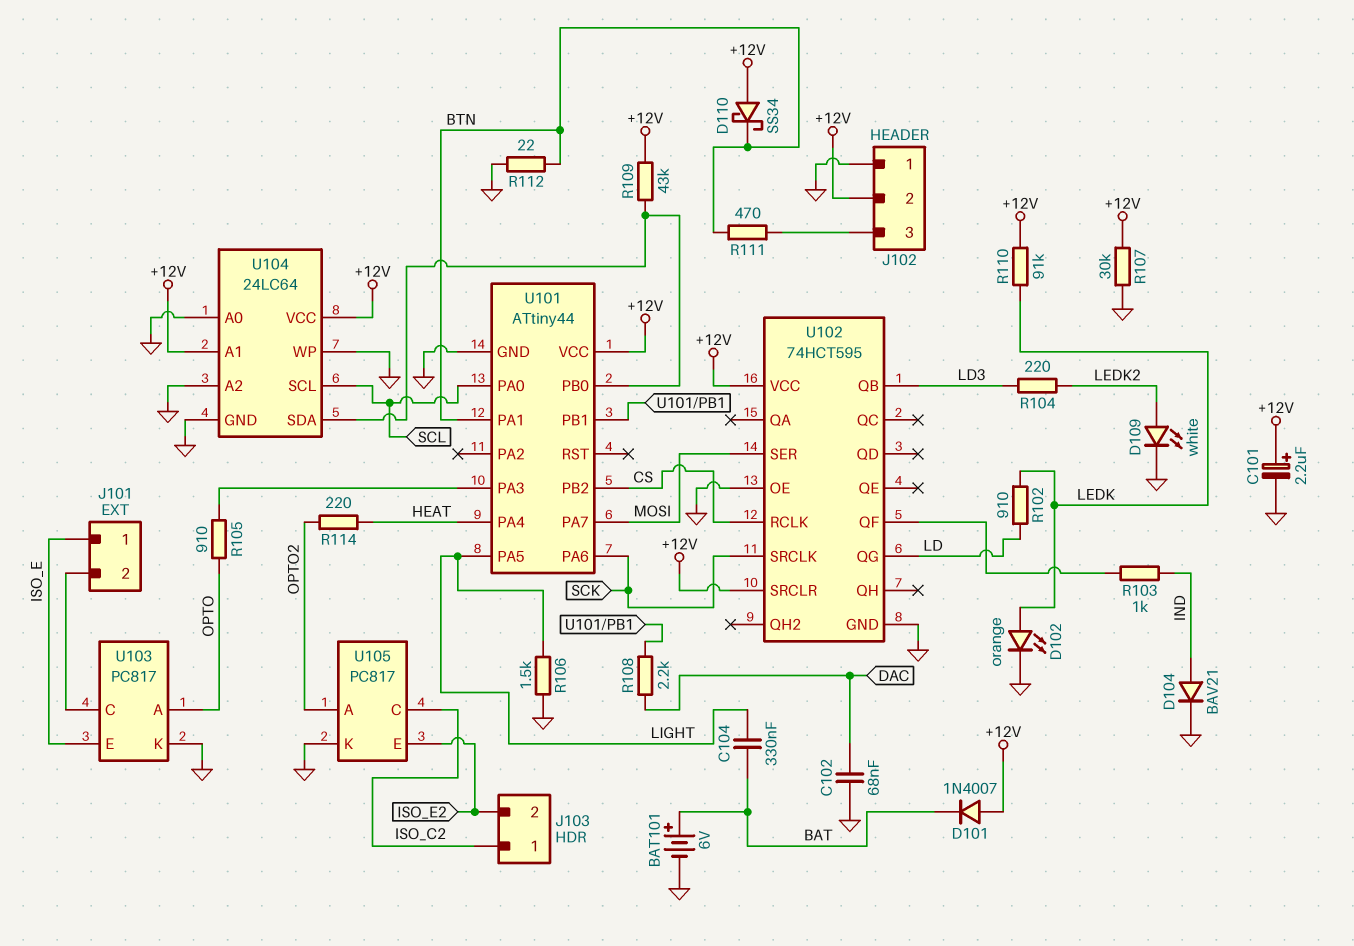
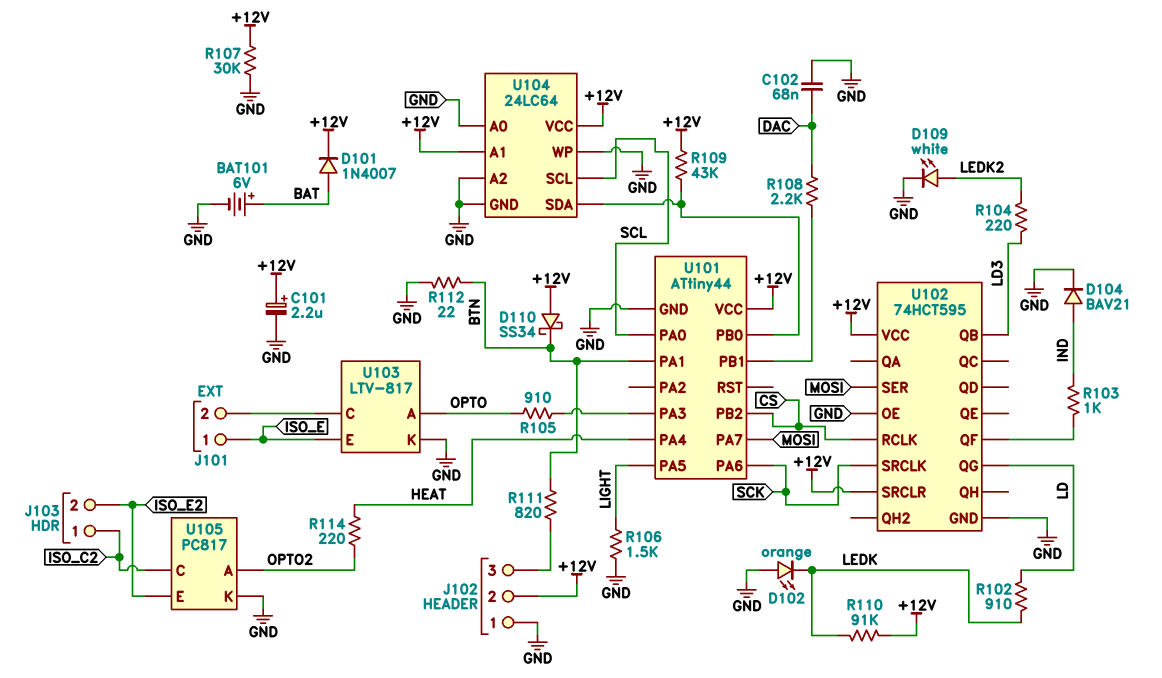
C104: 330nF (BAT, LIGHT) -> none
D101: diode 1N4007 (A +12V, K BAT) -> diode 1N4007 (A BAT, K +12V)
D102: LED orange (A LEDK, K GND) -> LED orange (A GND, K LEDK)
R111: 470 (BTN, J102/3) -> 820 (BTN, J102/3)
U103: PC817 -> LTV-817

